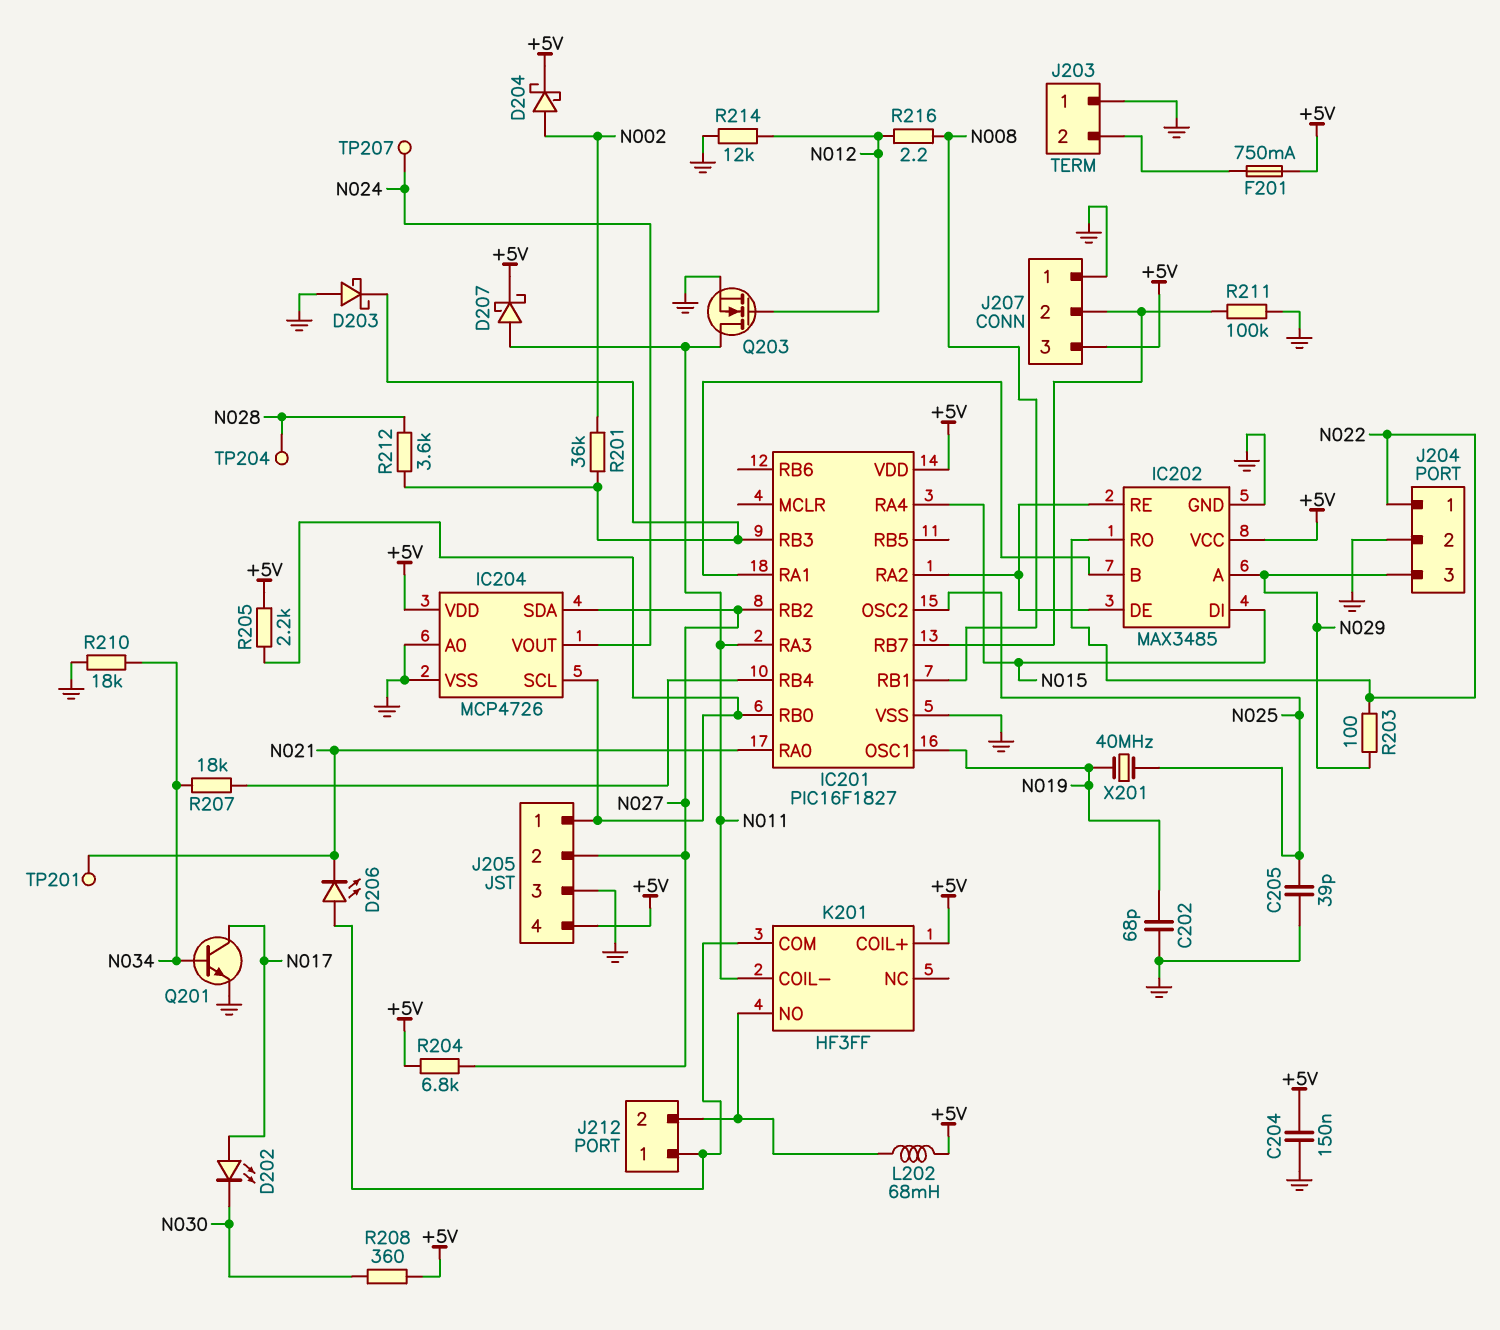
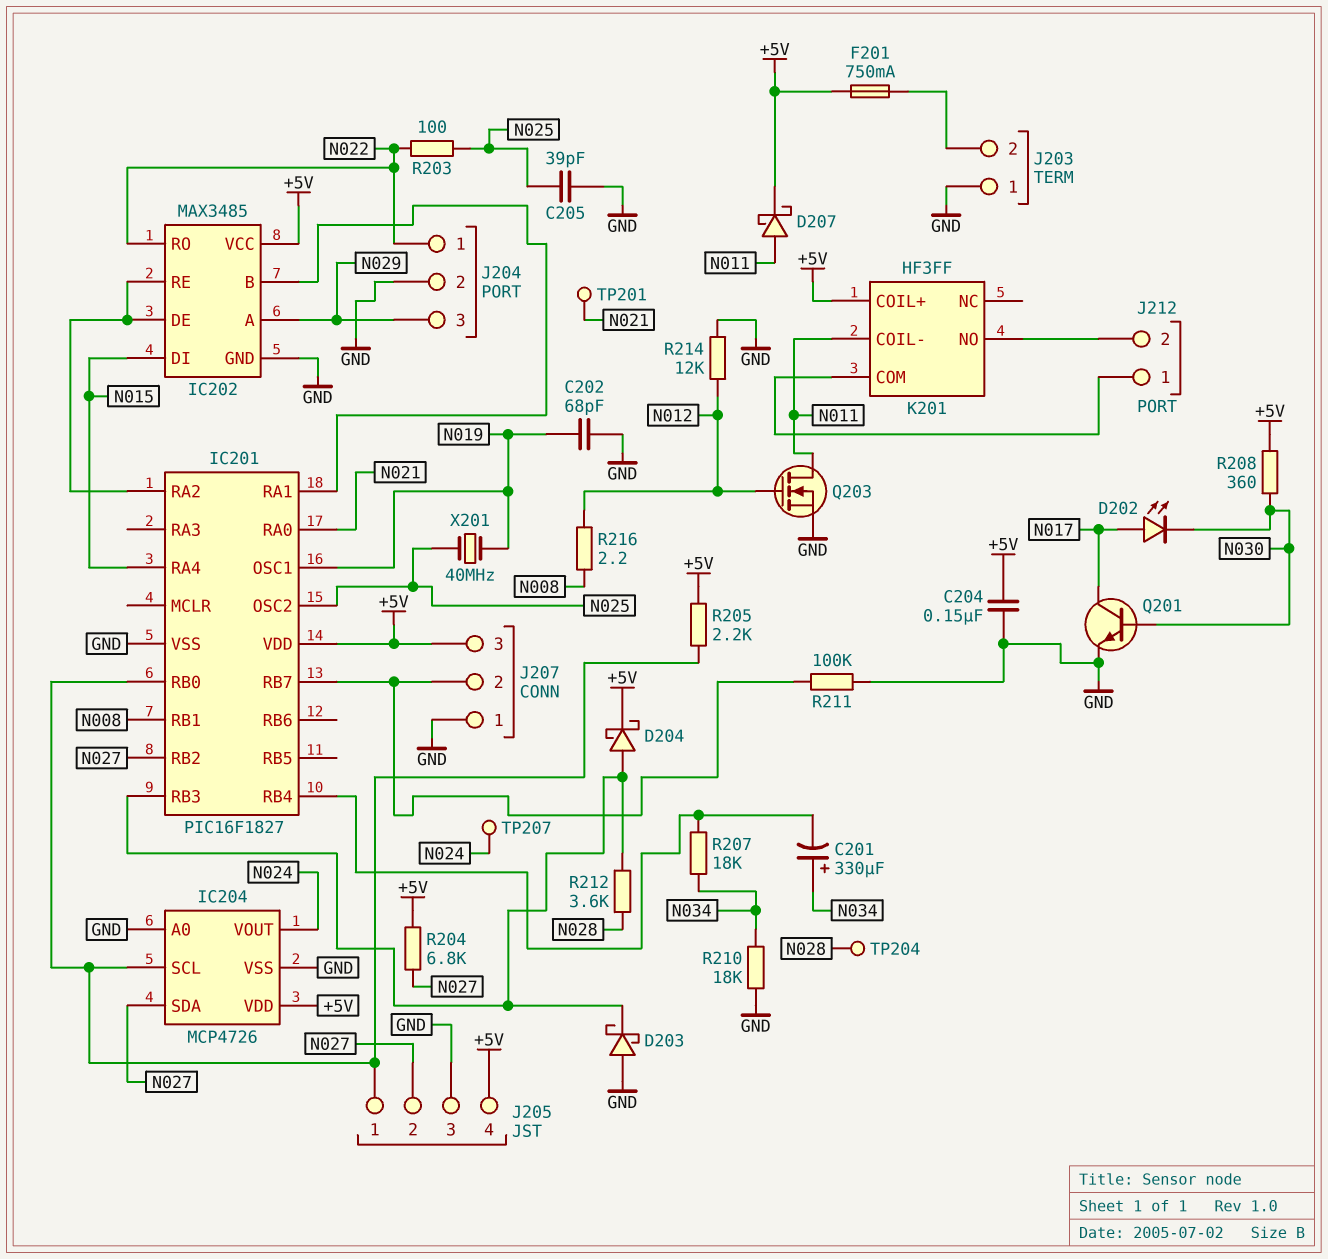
C201: none -> 330uF (plus N034, minus IC201/RB4)
D204: schottky (A N002, K +5V) -> schottky (A IC201/RB3, K +5V)
D206: LED (A J212/1, K N021) -> none
IC201 pin RA3: N011 -> none
L202: 68mH (+5V, J212/2) -> none
Q201: NPN (B N034, C N017, E GND) -> NPN (B N030, C N017, E GND)
R201: 36k (IC201/RB3, N002) -> none
R203: 100 (N022, N029) -> 100 (N022, N025)

